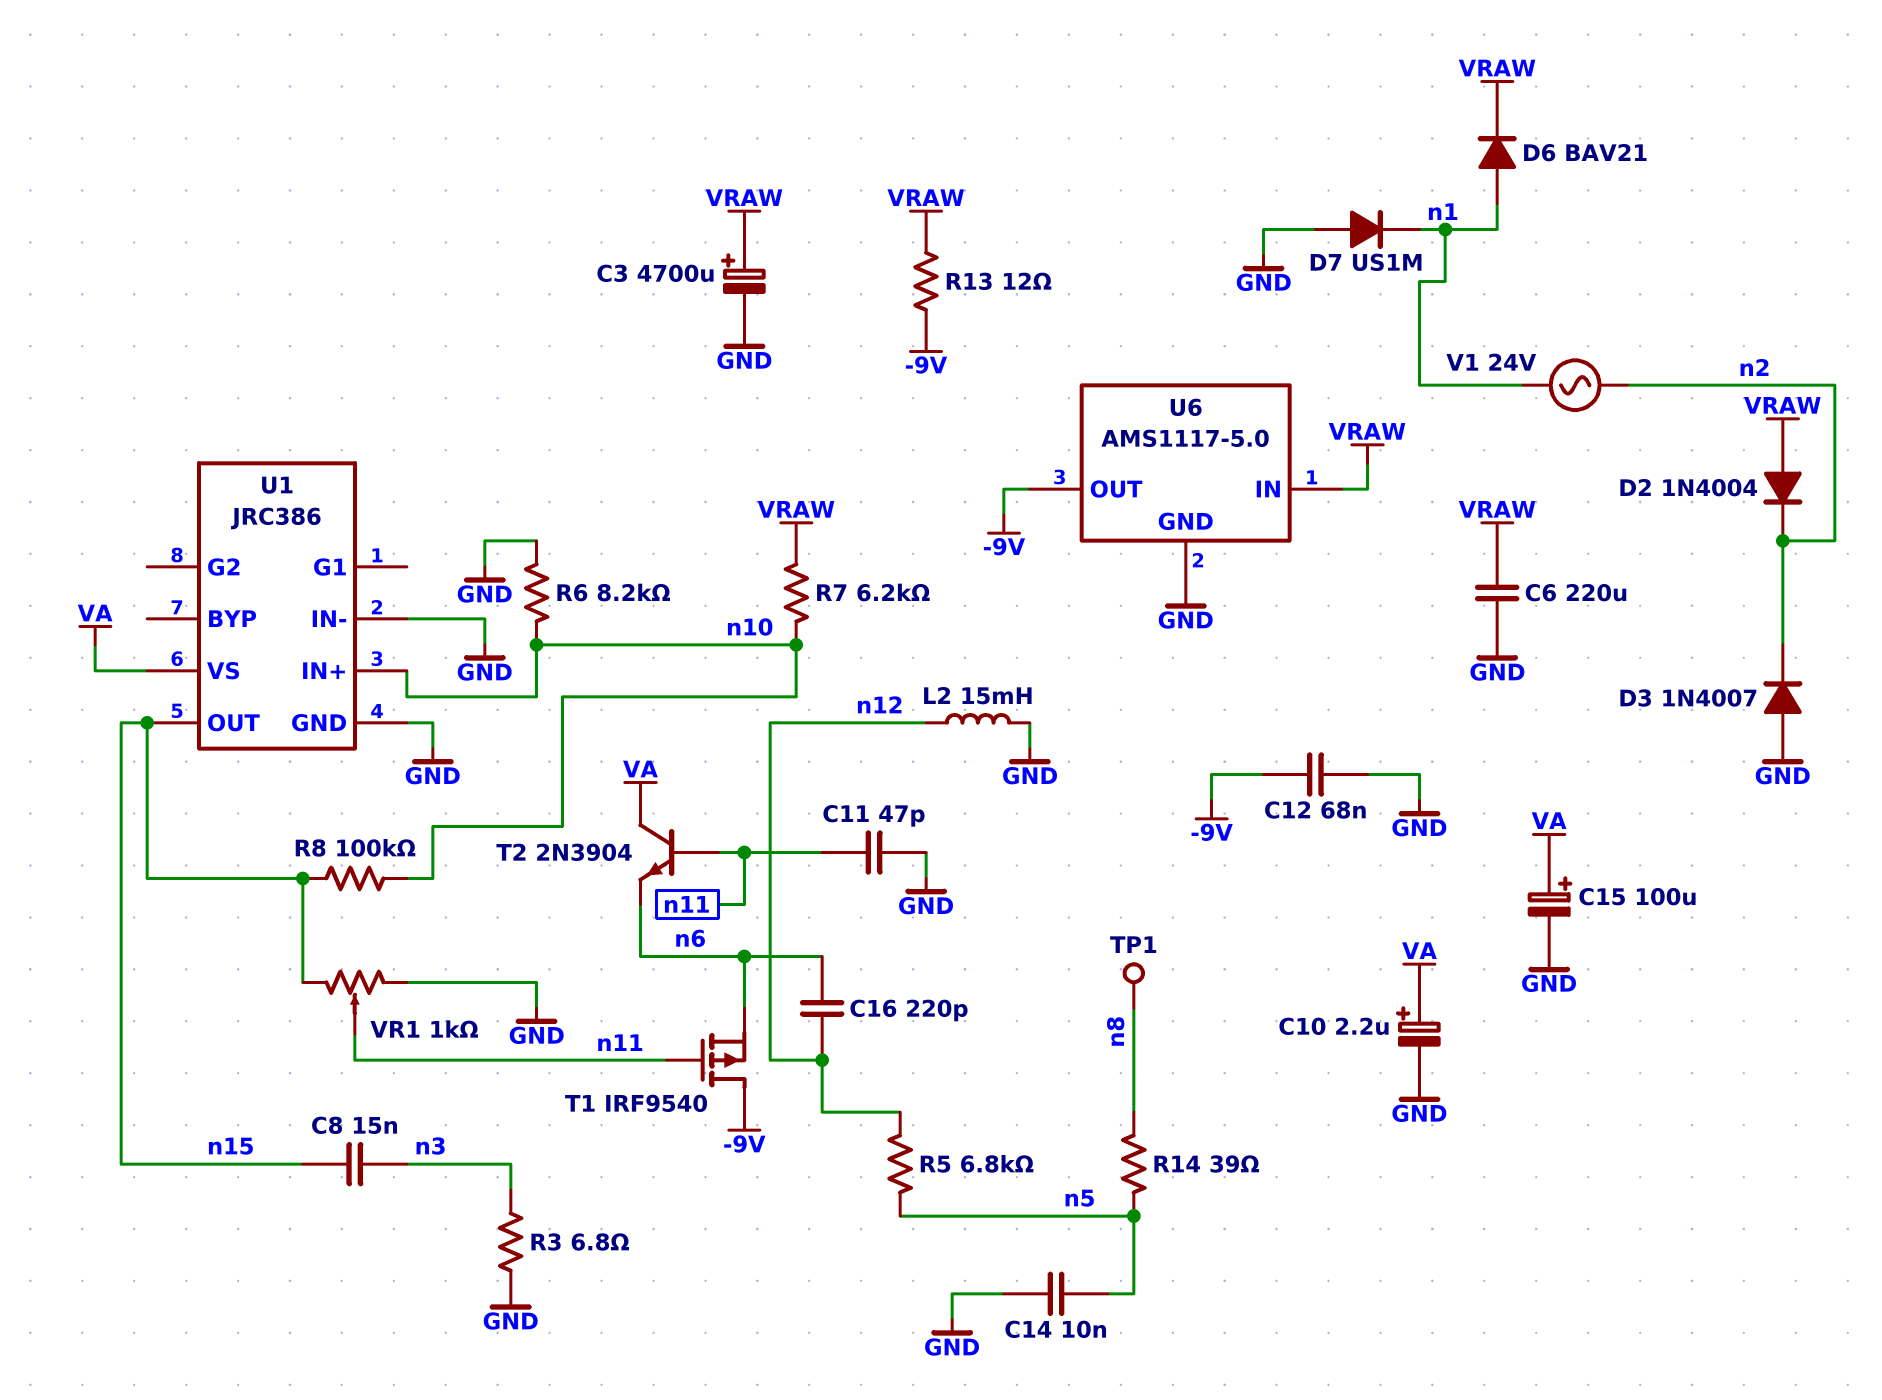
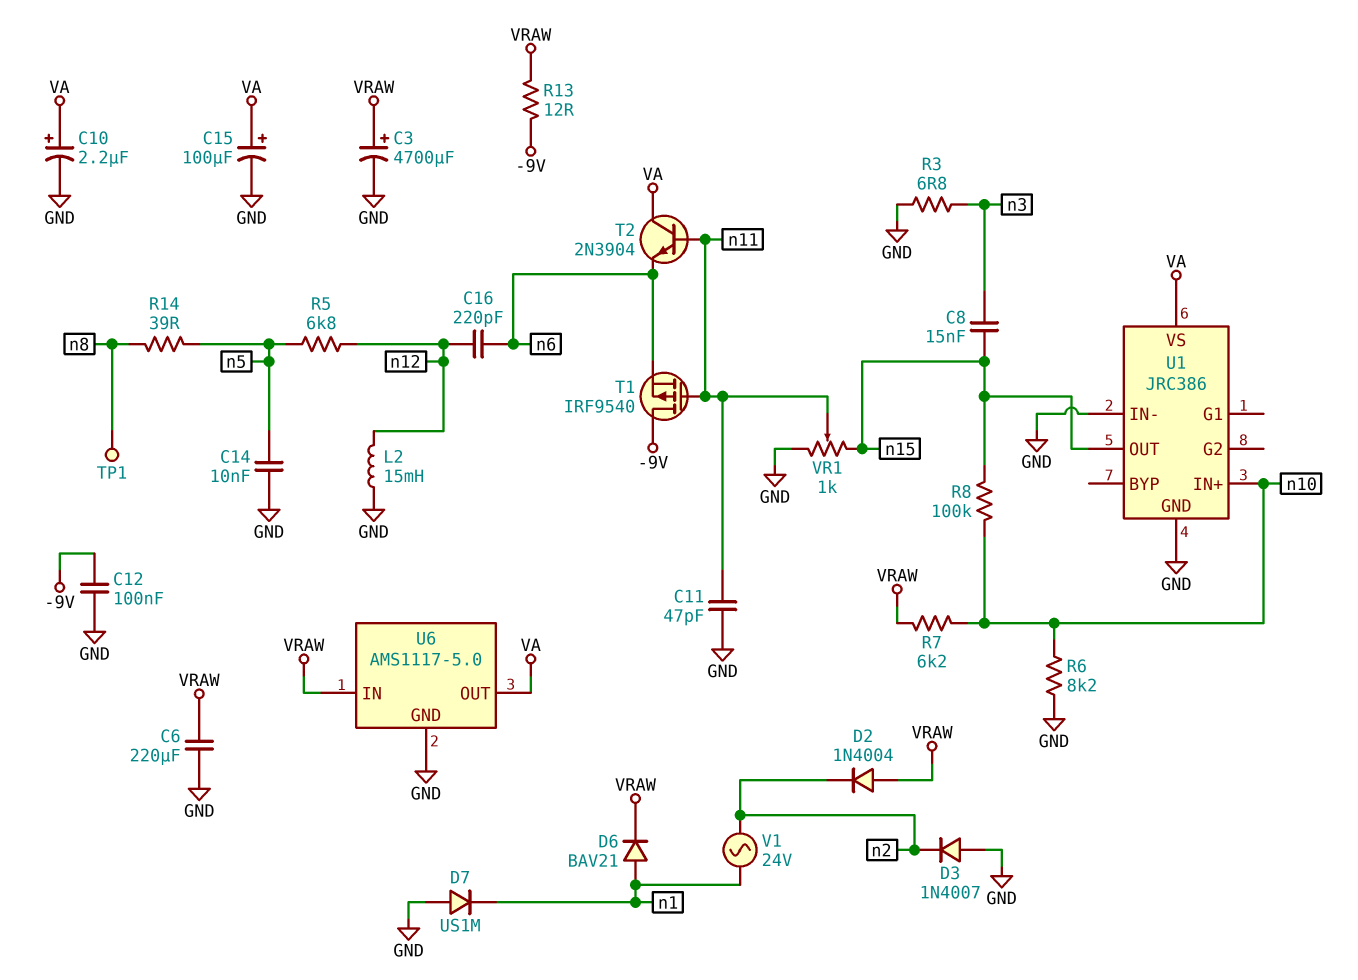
C12: 68nF (-9V, GND) -> 100nF (-9V, GND)
U6 pin OUT: -9V -> VA

